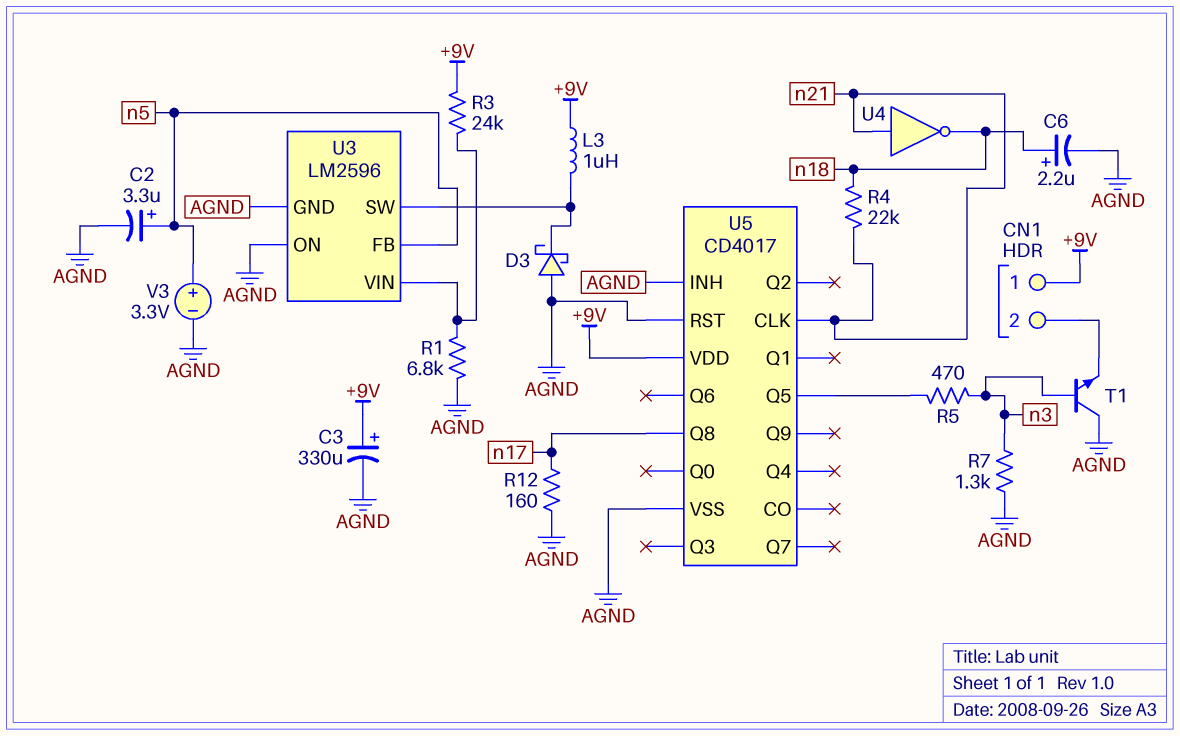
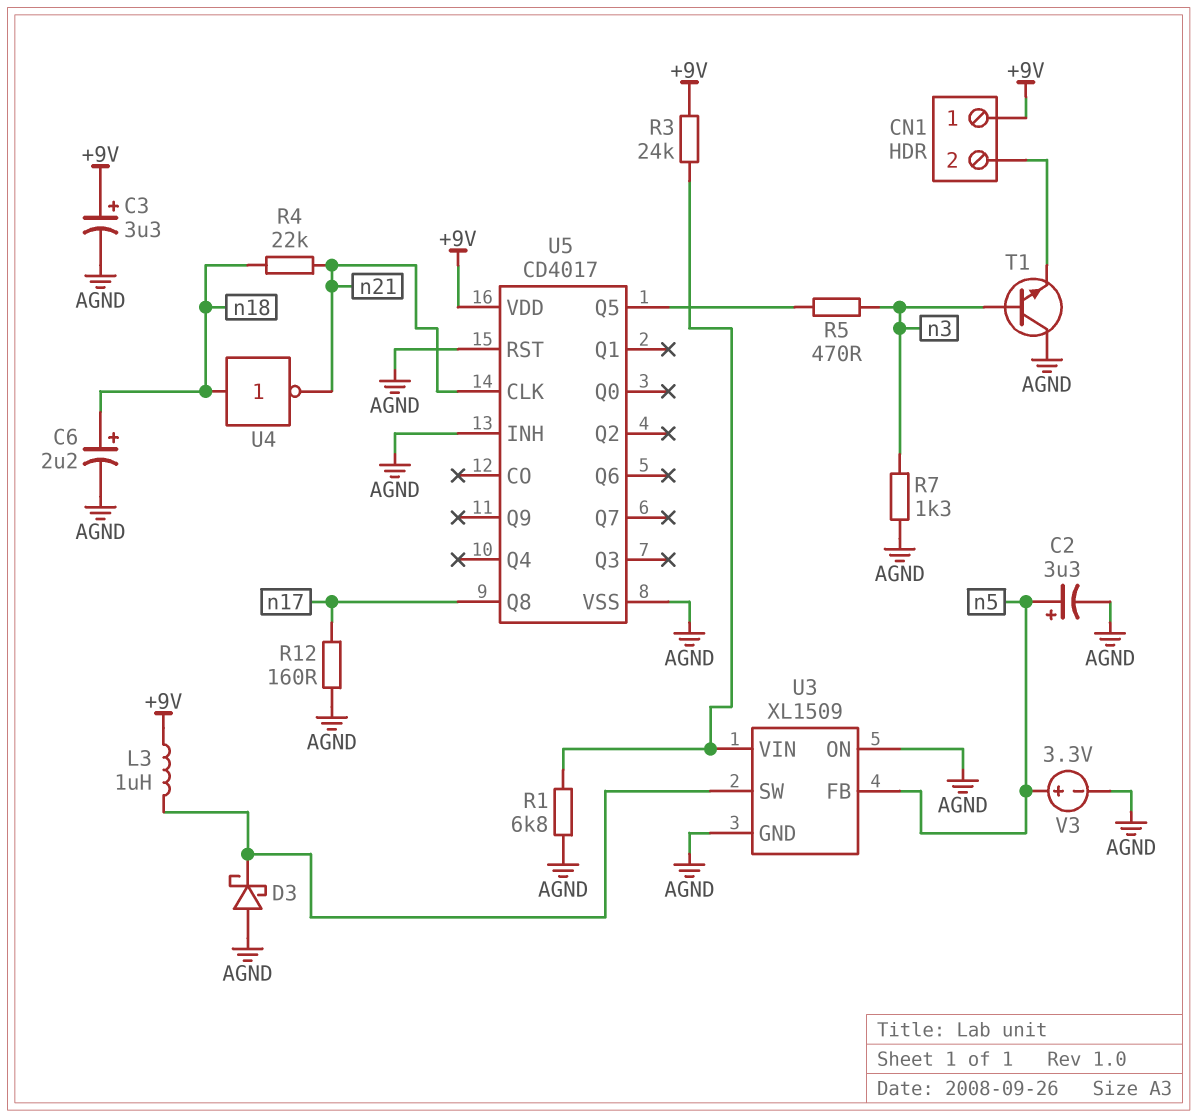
C3: 330uF (plus +9V, minus AGND) -> 3.3uF (plus +9V, minus AGND)
U3: LM2596 -> XL1509
U4: NOT (in n21, out n18) -> NOT (in n18, out n21)

